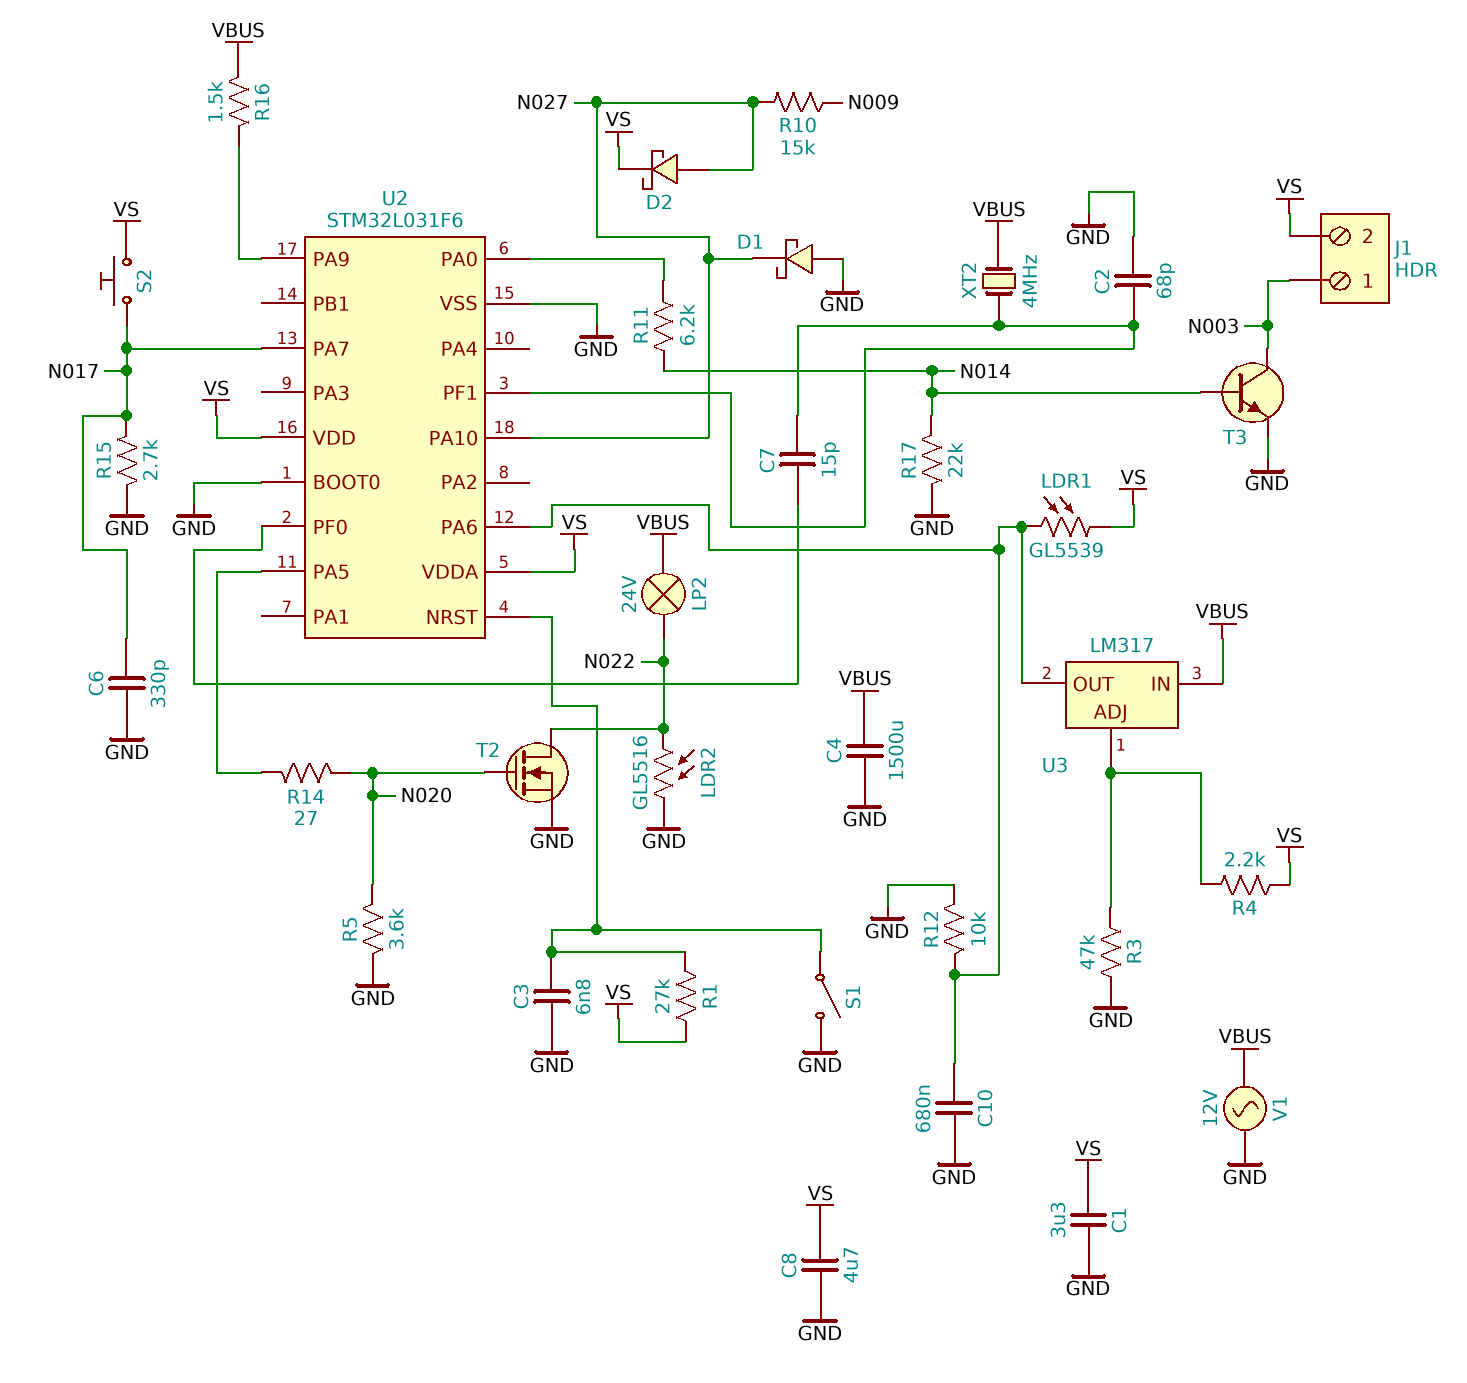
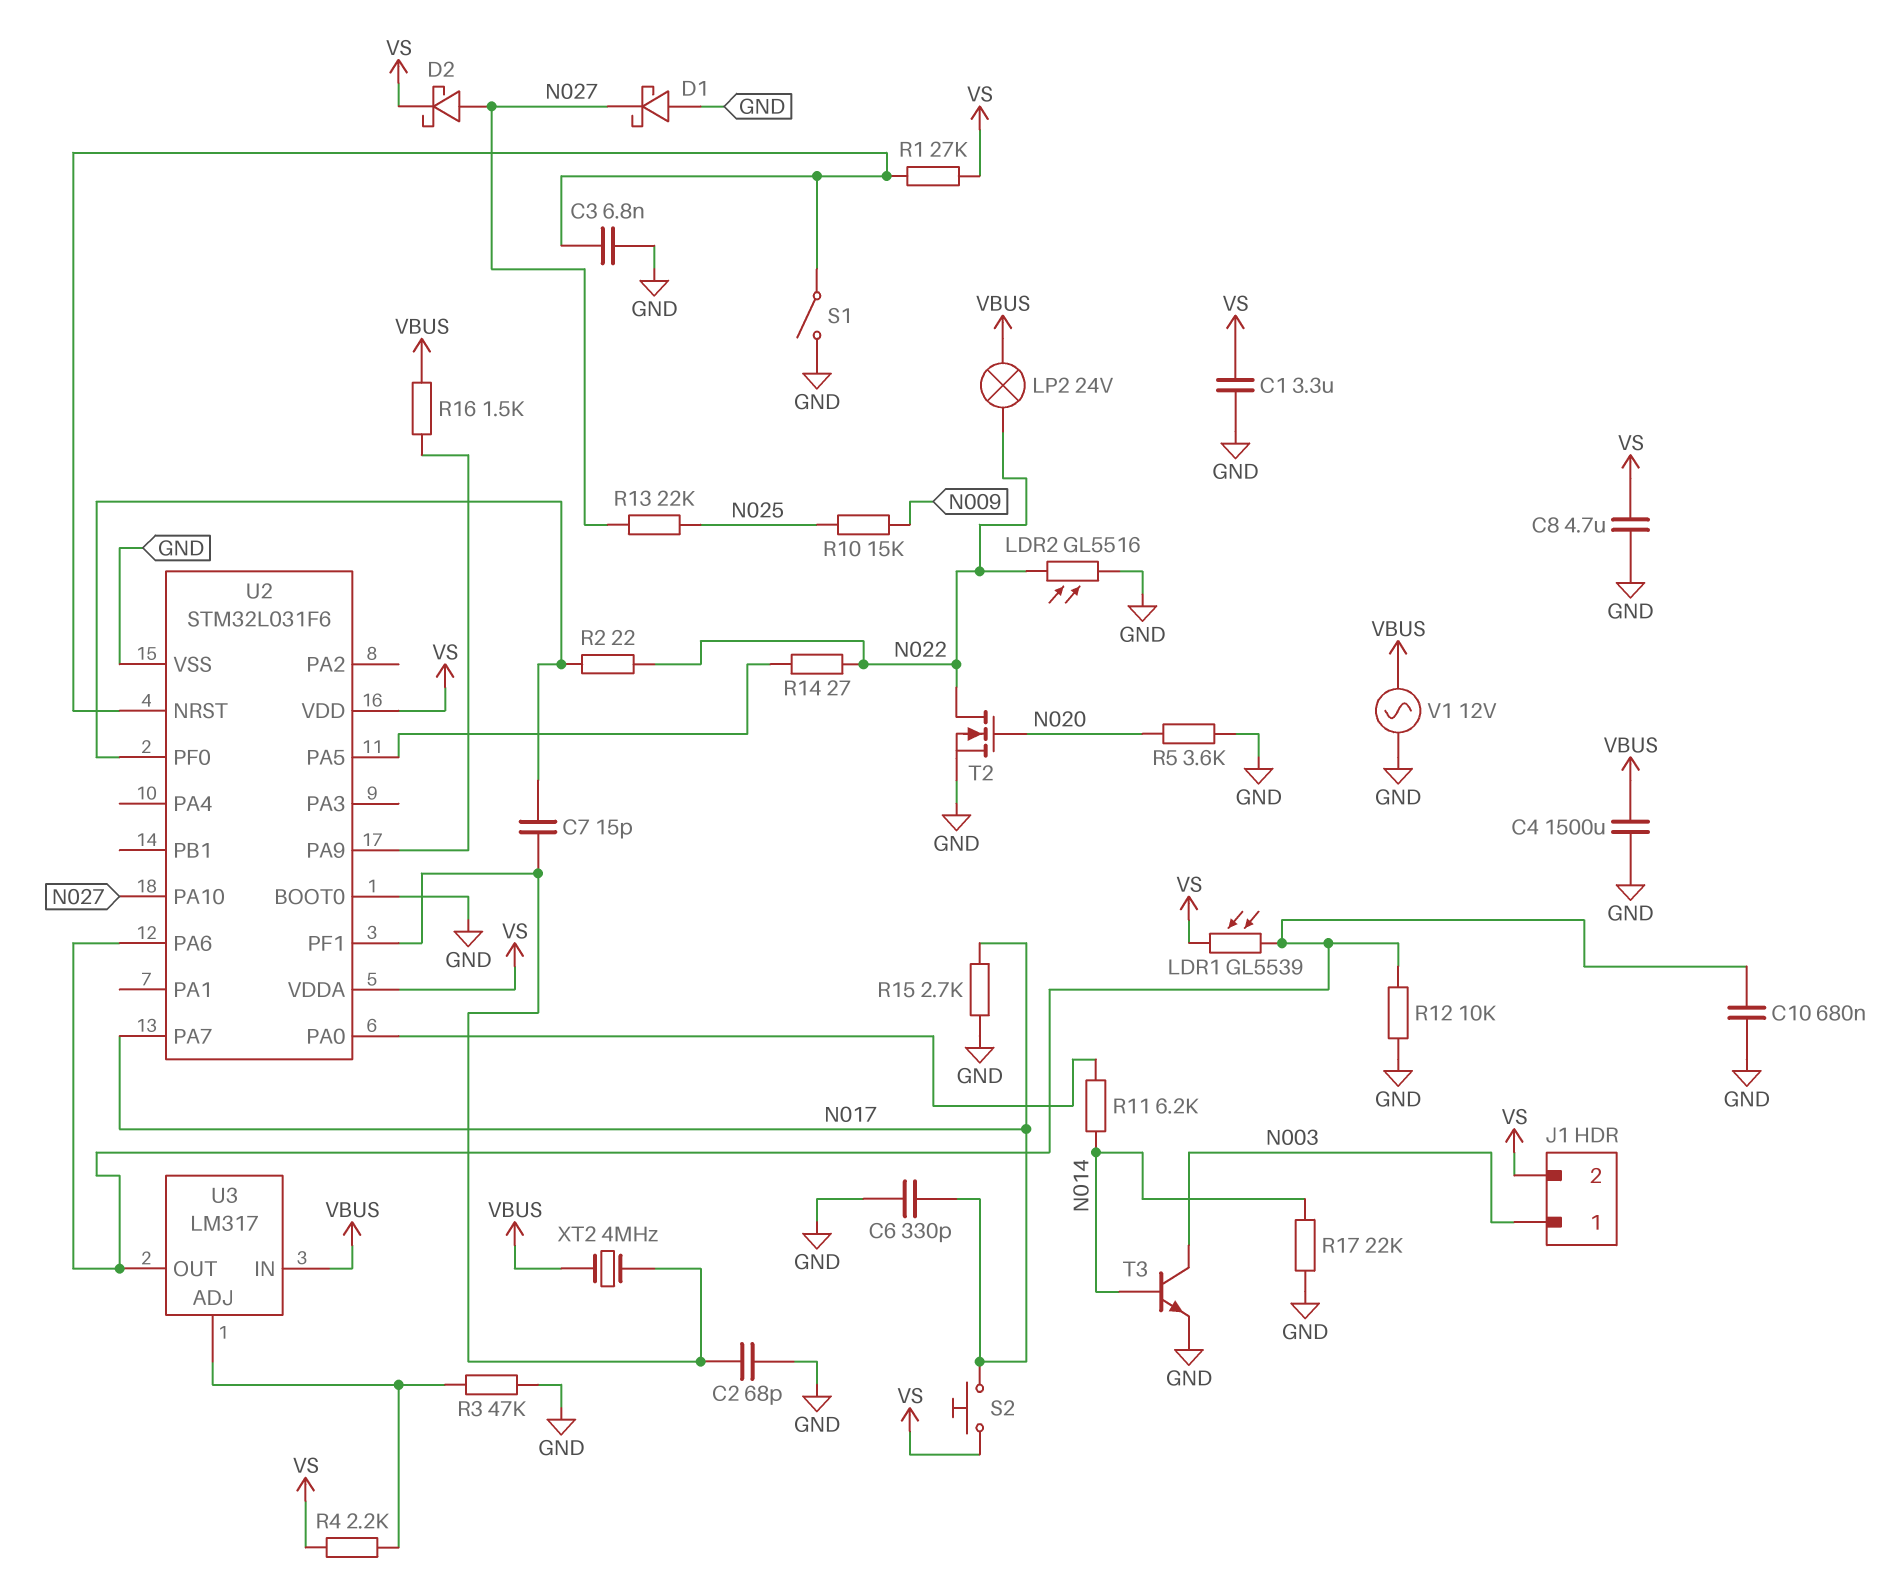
R2: none -> 22 (N022, U2/PF0)
R10: 15k (N009, N027) -> 15k (N009, N025)
R13: none -> 22k (N025, N027)
R14: 27 (N020, U2/PA5) -> 27 (N022, U2/PA5)

